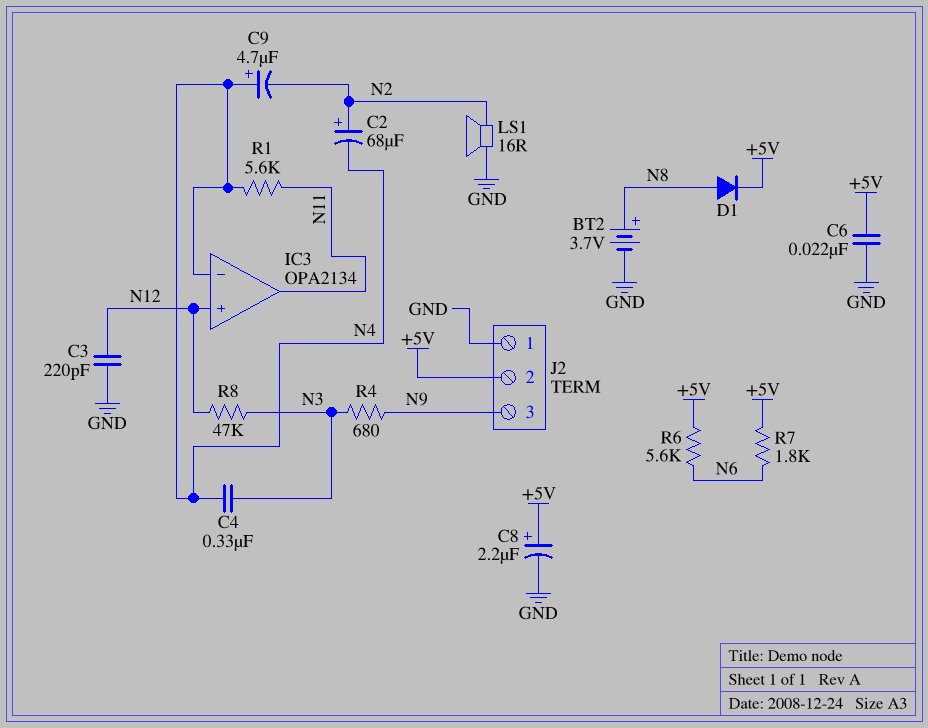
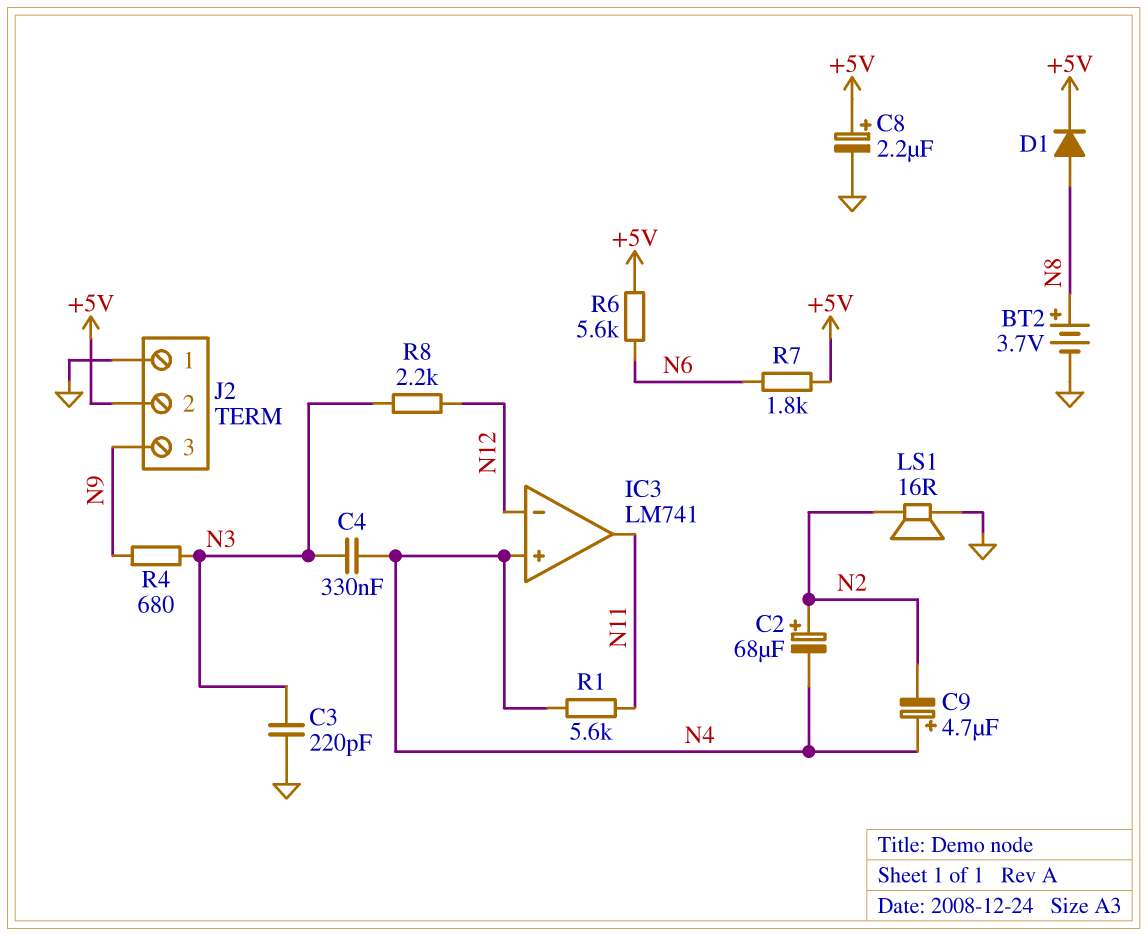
C3: 220pF (GND, N12) -> 220pF (GND, N3)
C6: 22nF (+5V, GND) -> none
IC3: OPA2134 -> LM741
IC3 pin in+: N12 -> N4
IC3 pin in-: N4 -> N12
R8: 47k (N3, N12) -> 2.2k (N3, N12)

